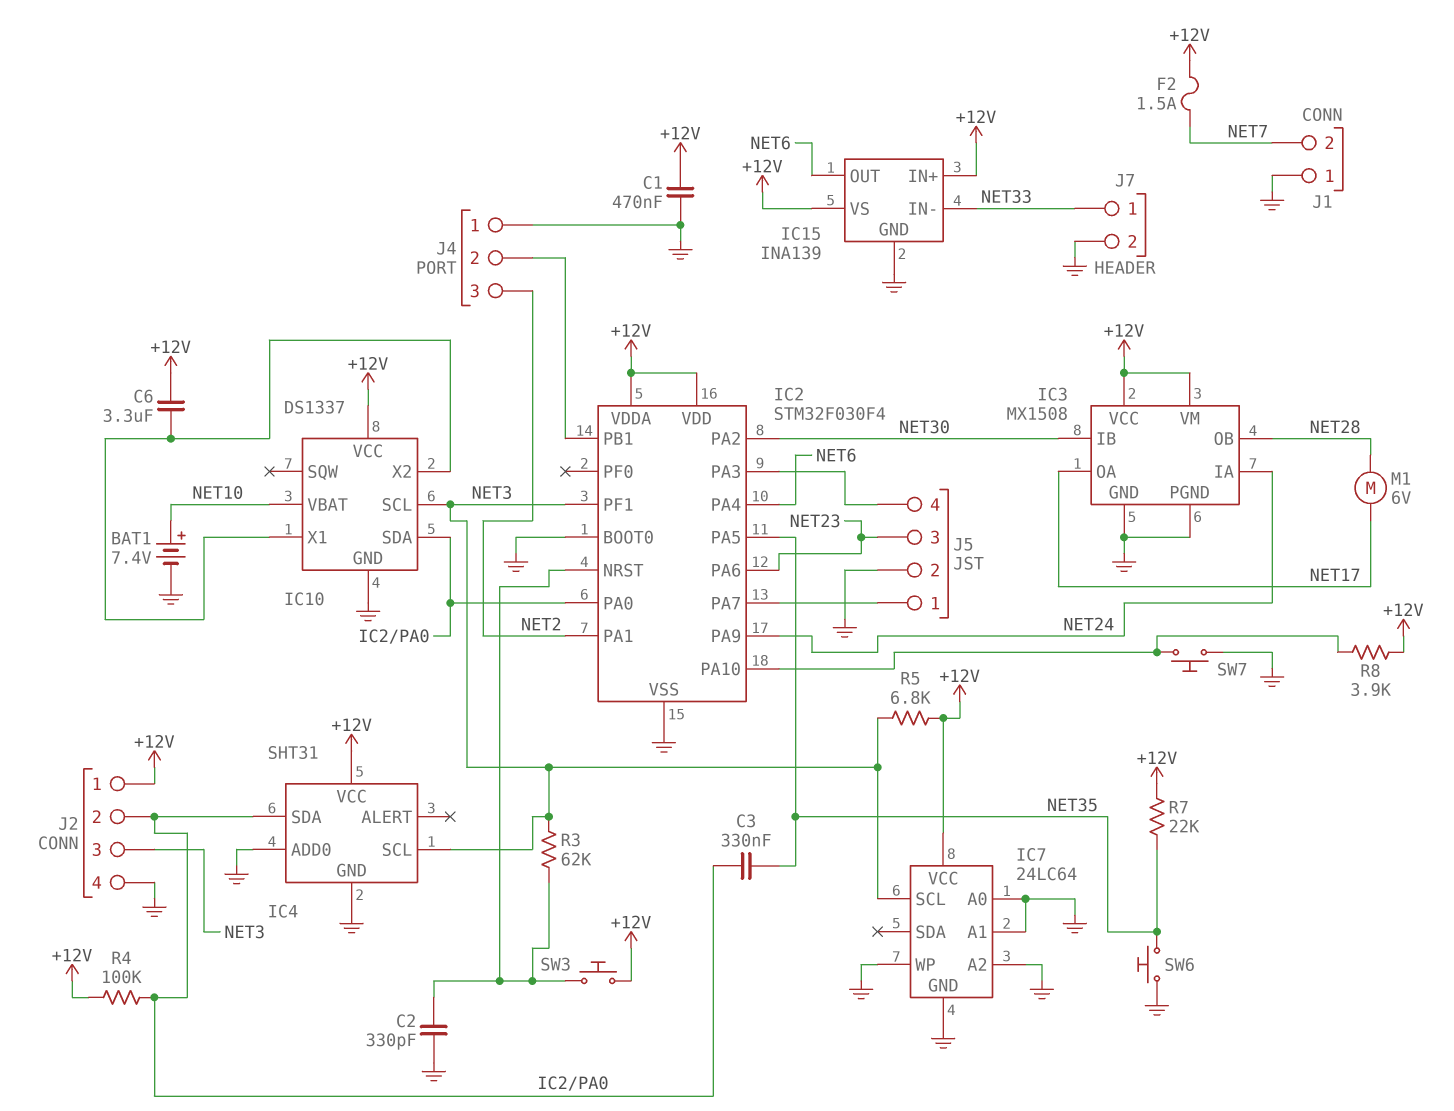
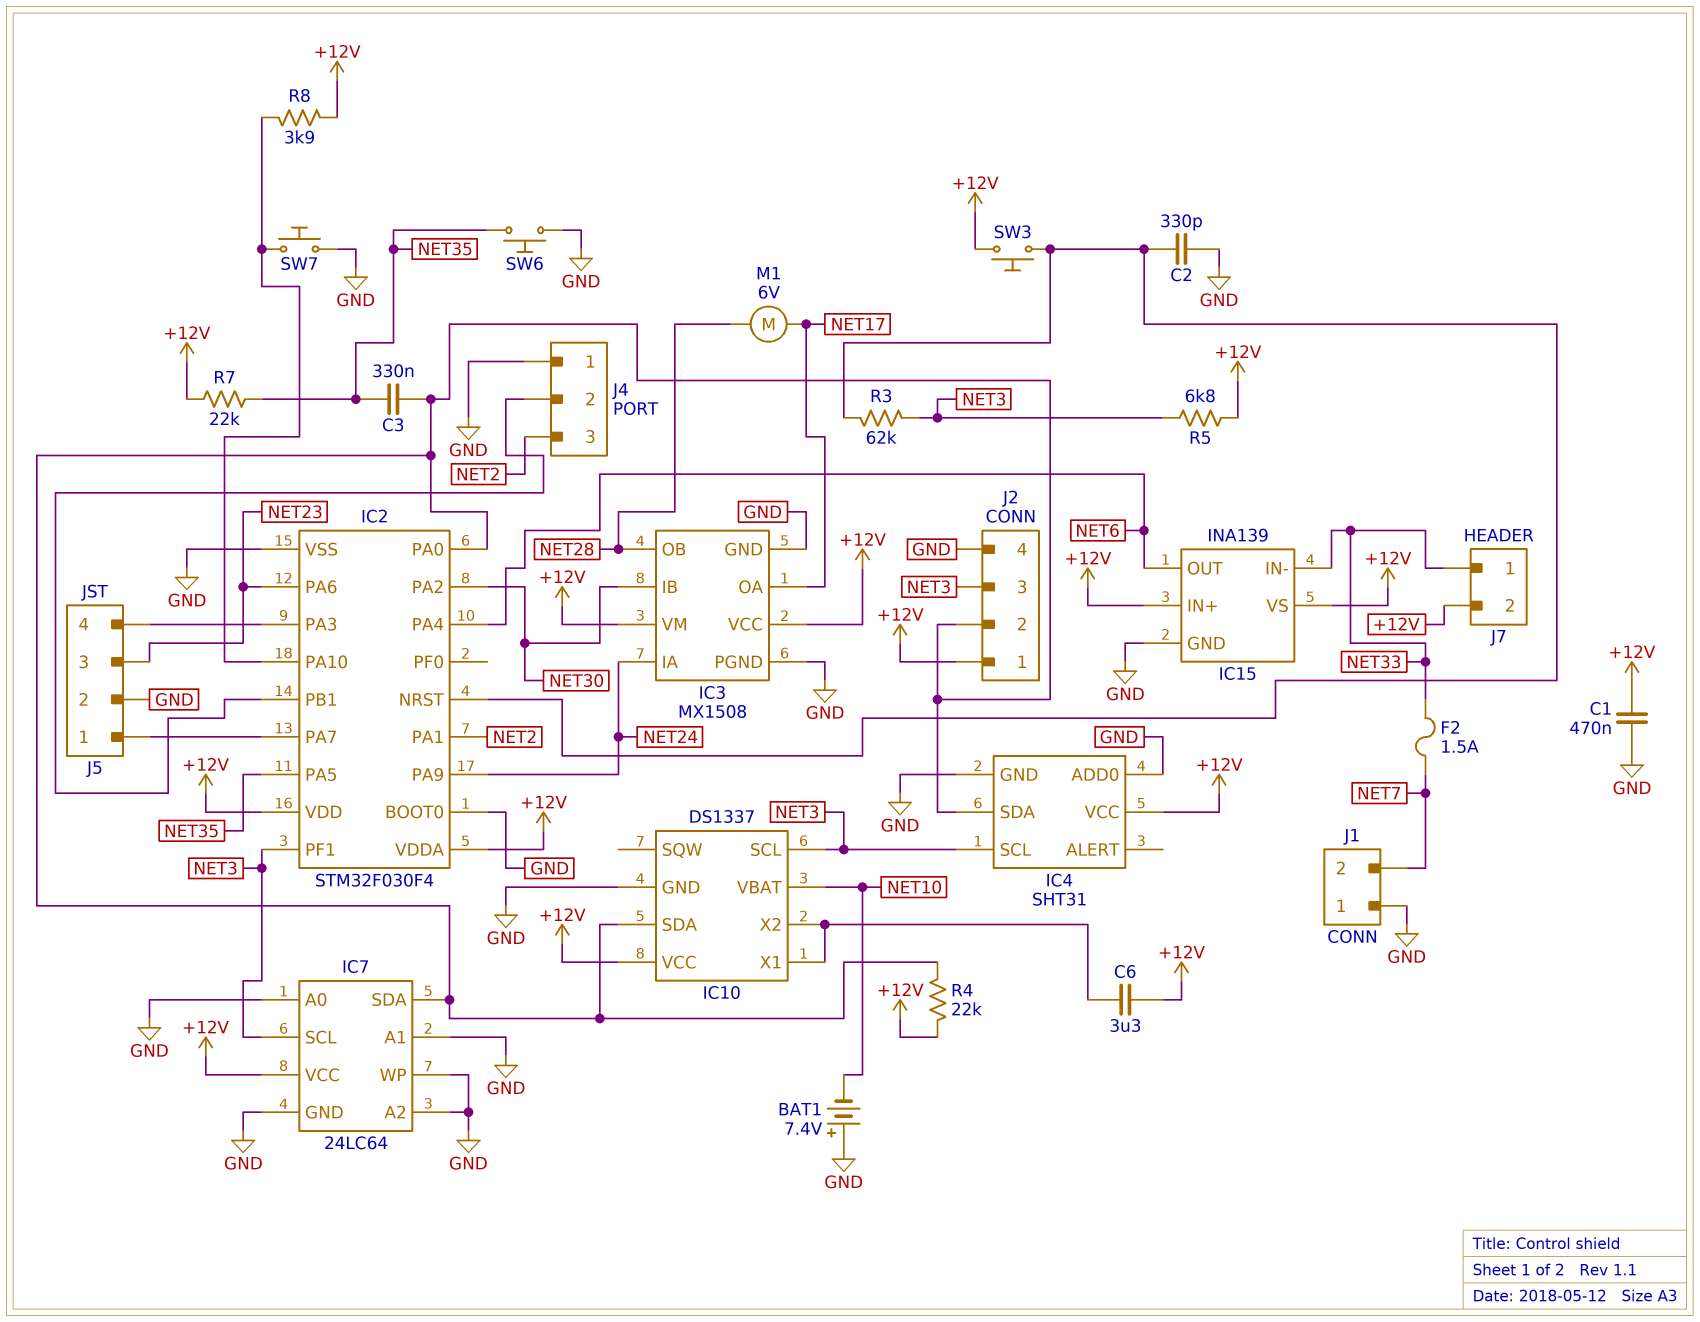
BAT1: 7.4V (plus NET10, minus GND) -> 7.4V (plus GND, minus NET10)
F2: 1.5A (+12V, NET7) -> 1.5A (NET7, NET33)
IC7 pin SDA: none -> IC2/PA0
J7 pin 2: GND -> +12V
R4: 100k (+12V, IC2/PA0) -> 22k (+12V, IC2/PA0)

